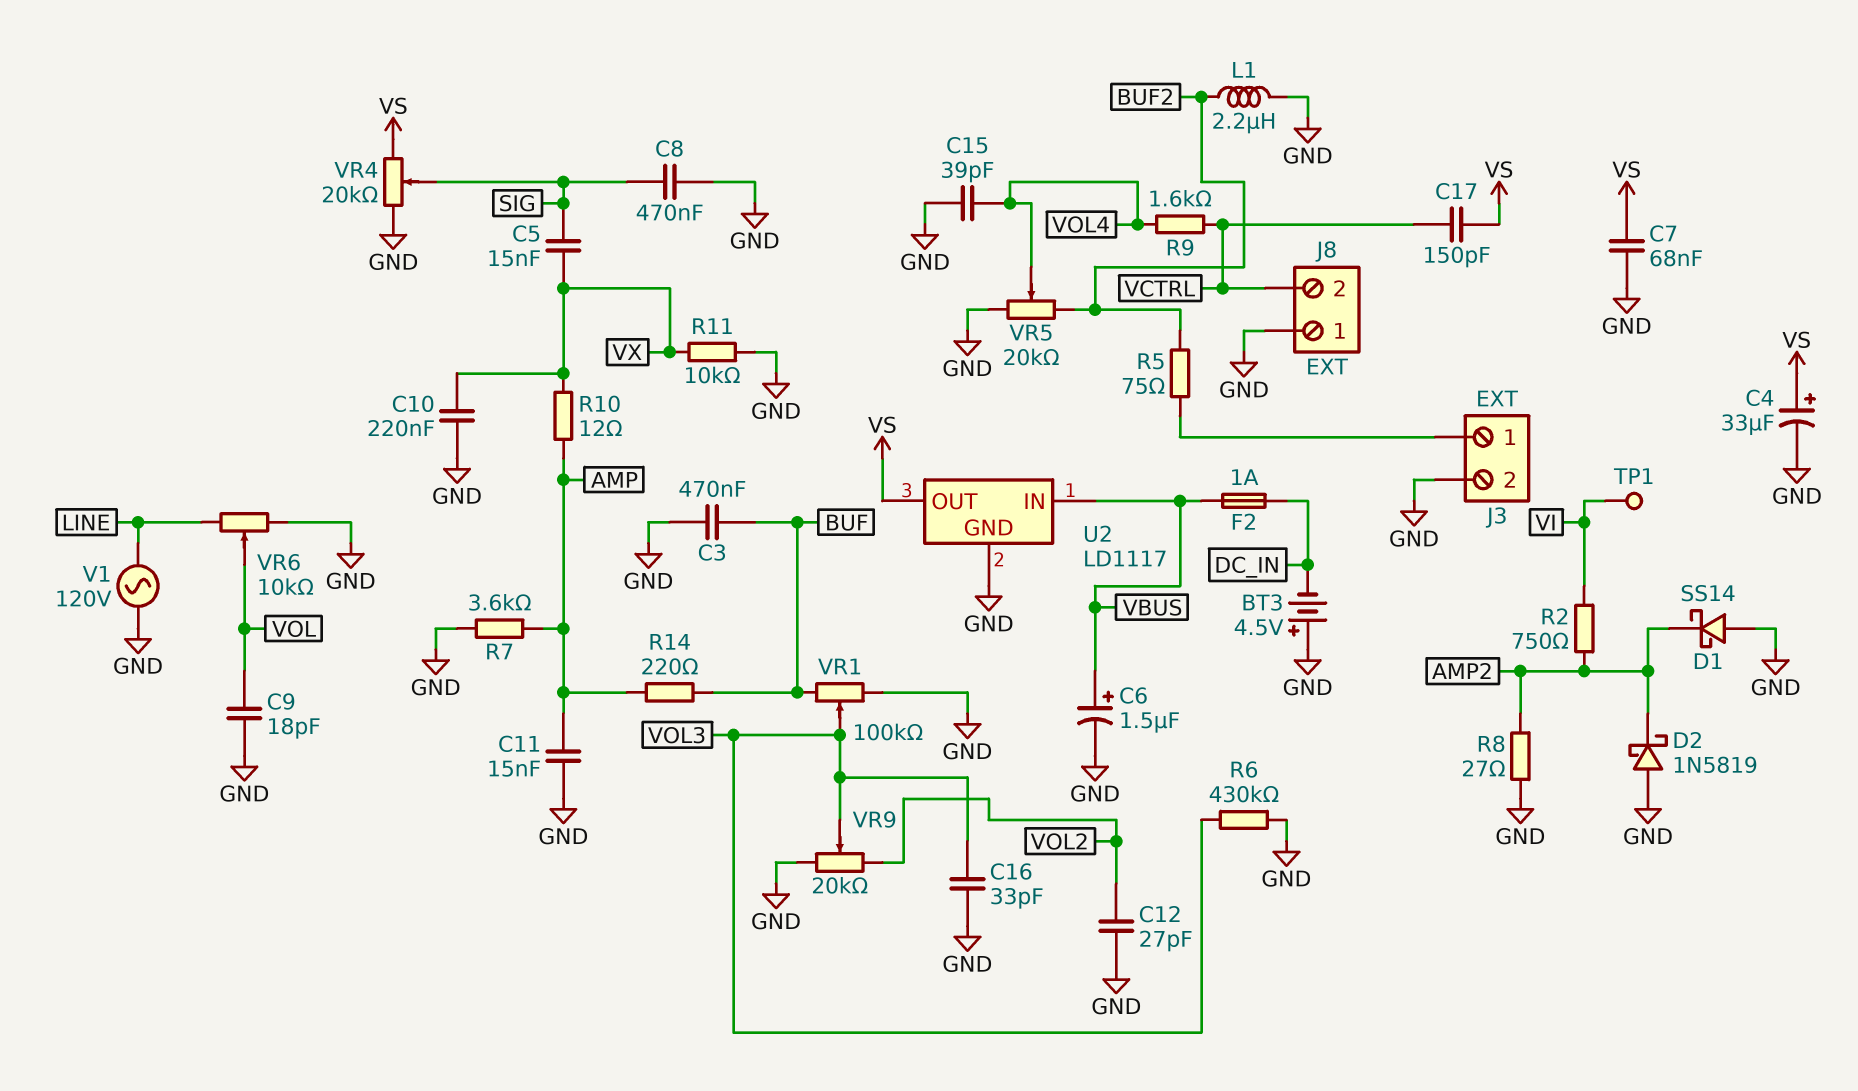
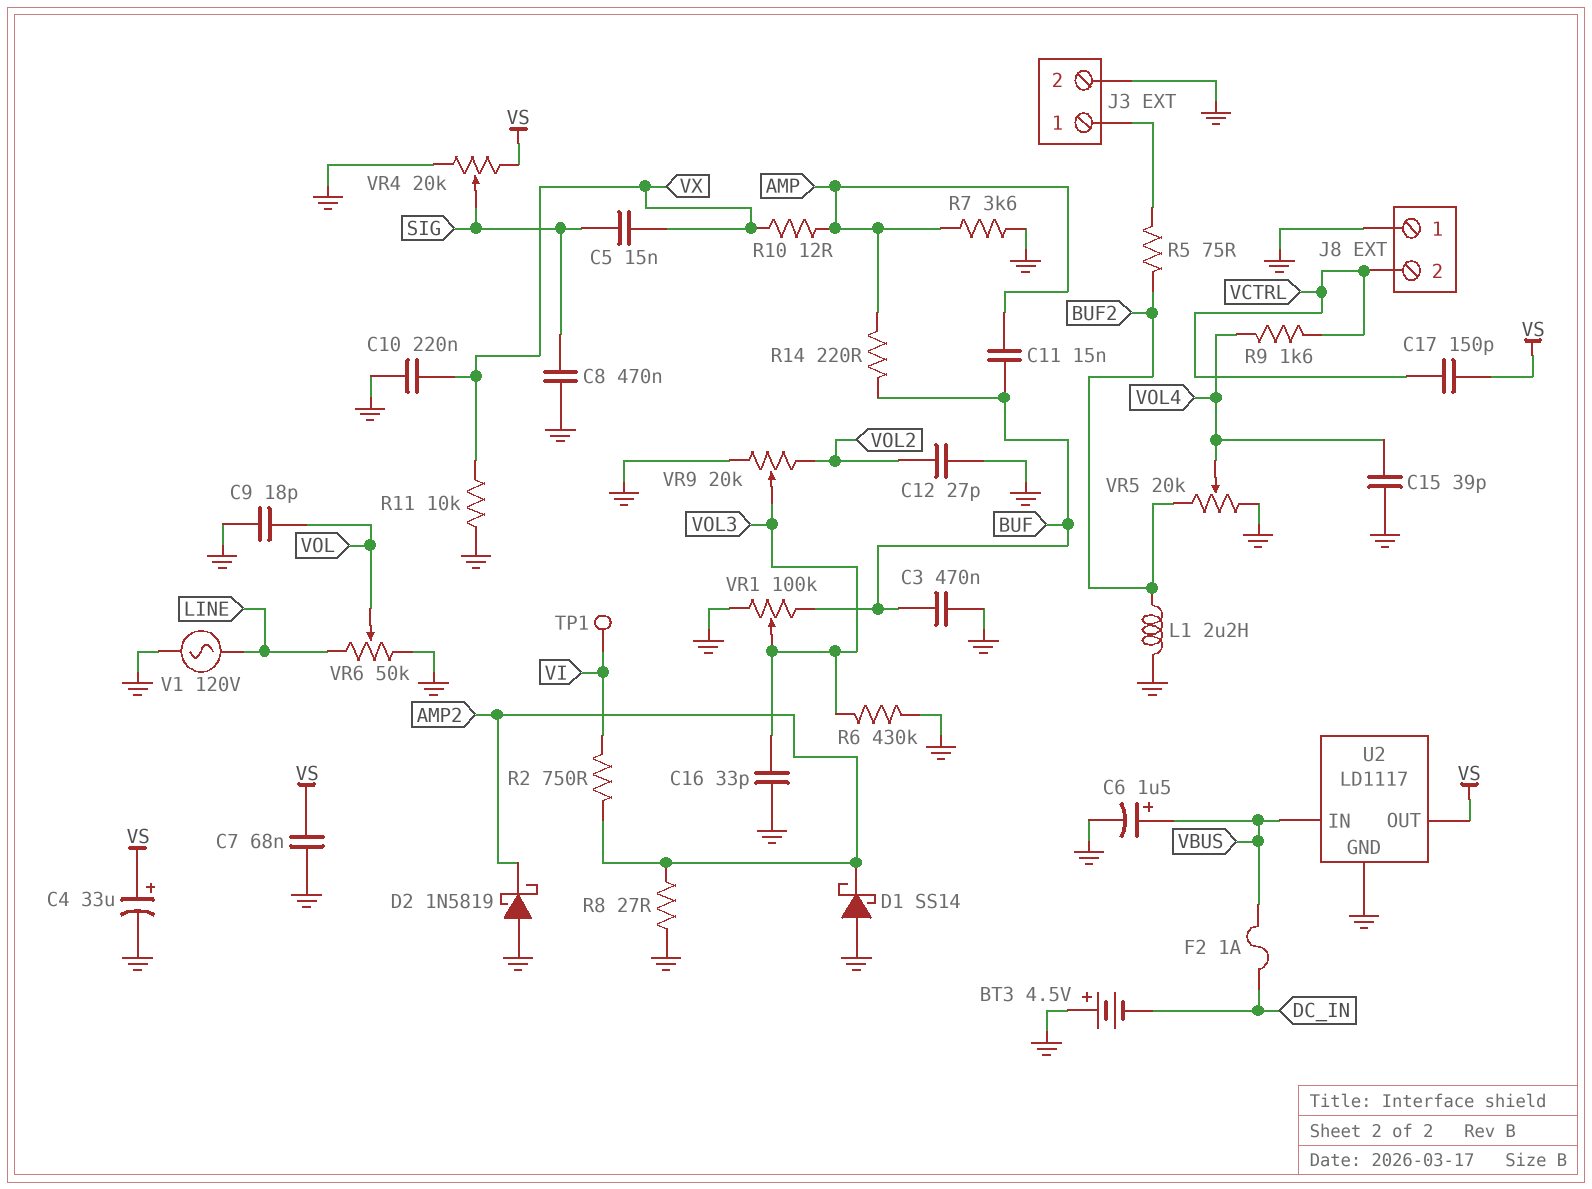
C11: 15nF (AMP, GND) -> 15nF (AMP, BUF)
VR6: 10k (GND, LINE, wiper VOL) -> 50k (GND, LINE, wiper VOL)

